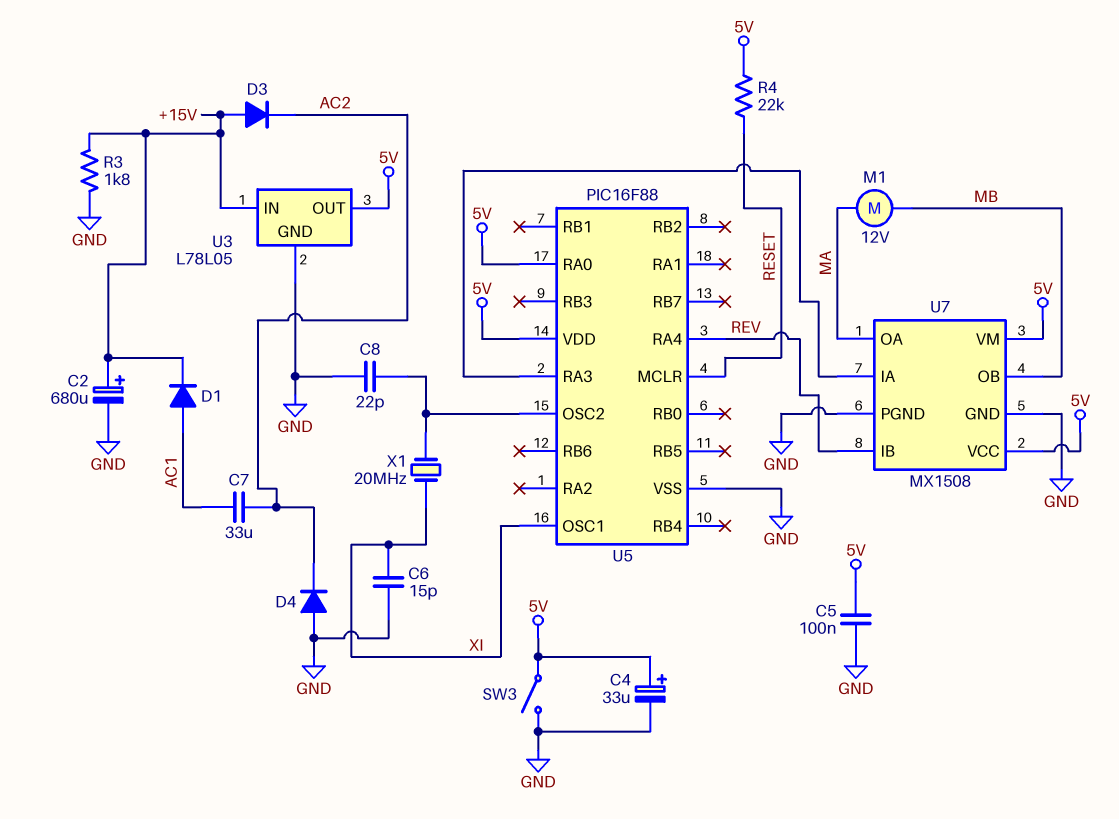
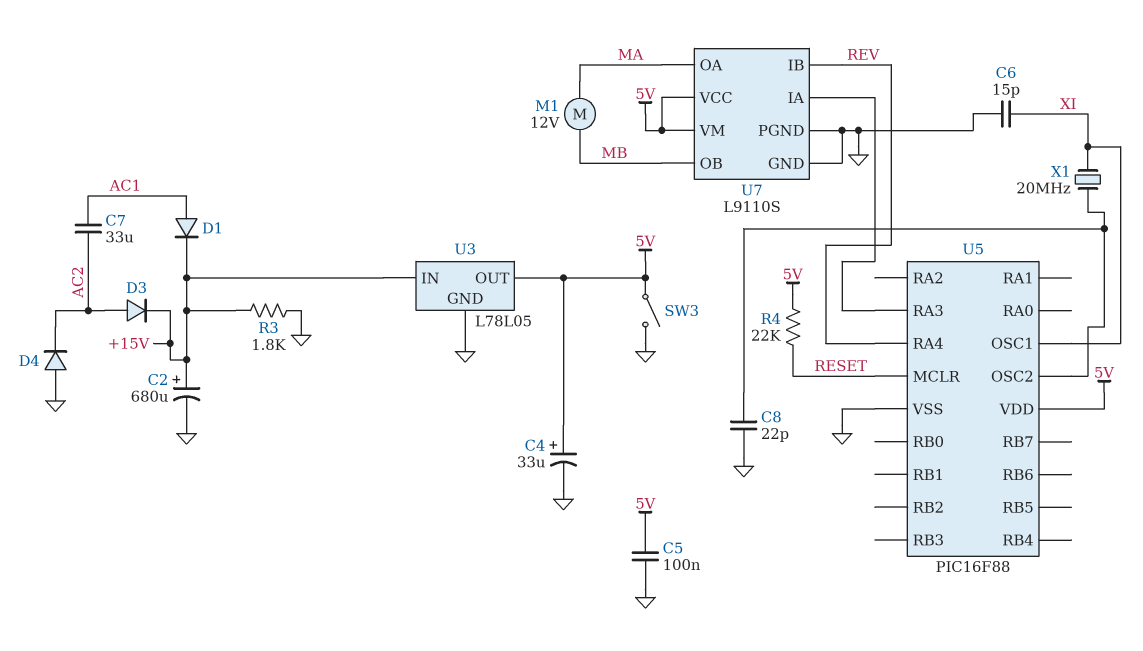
D3: diode (A +15V, K AC2) -> diode (A AC2, K +15V)
U5 pin RA0: 5V -> none
U7: MX1508 -> L9110S

